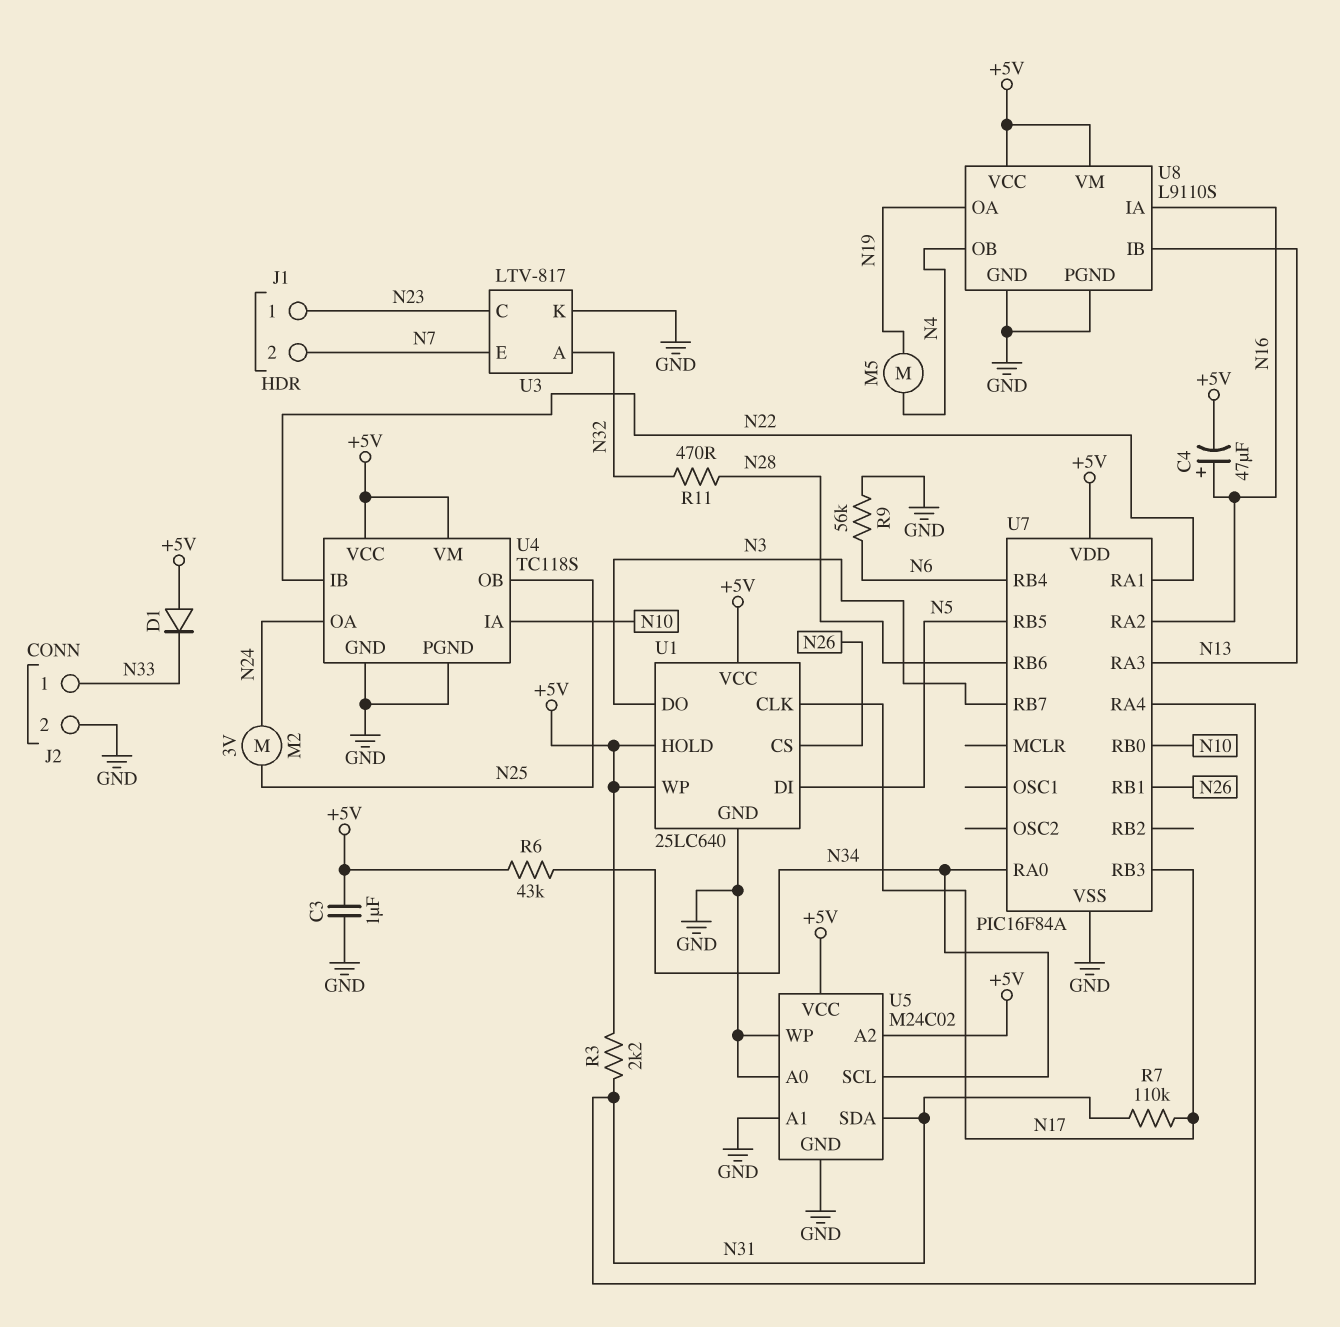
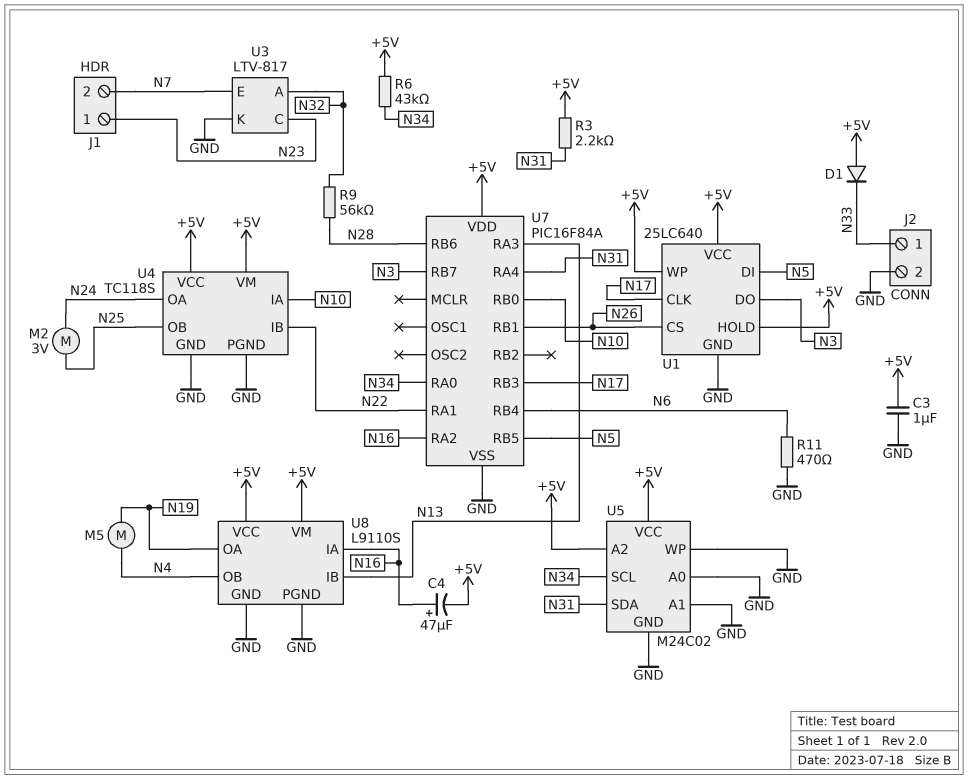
R7: 110k (N17, N31) -> none
R9: 56k (GND, N6) -> 56k (N28, N32)
R11: 470 (N28, N32) -> 470 (GND, N6)

